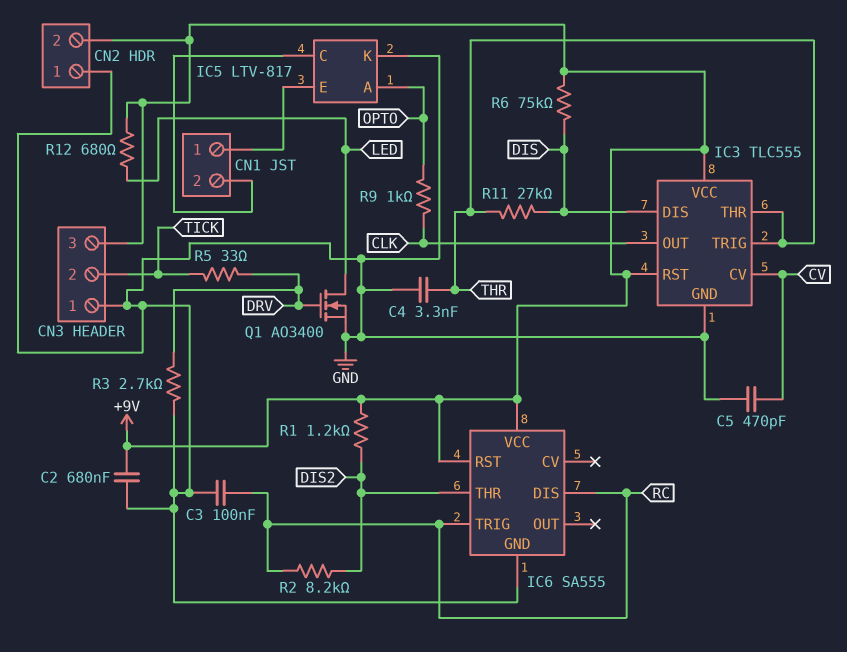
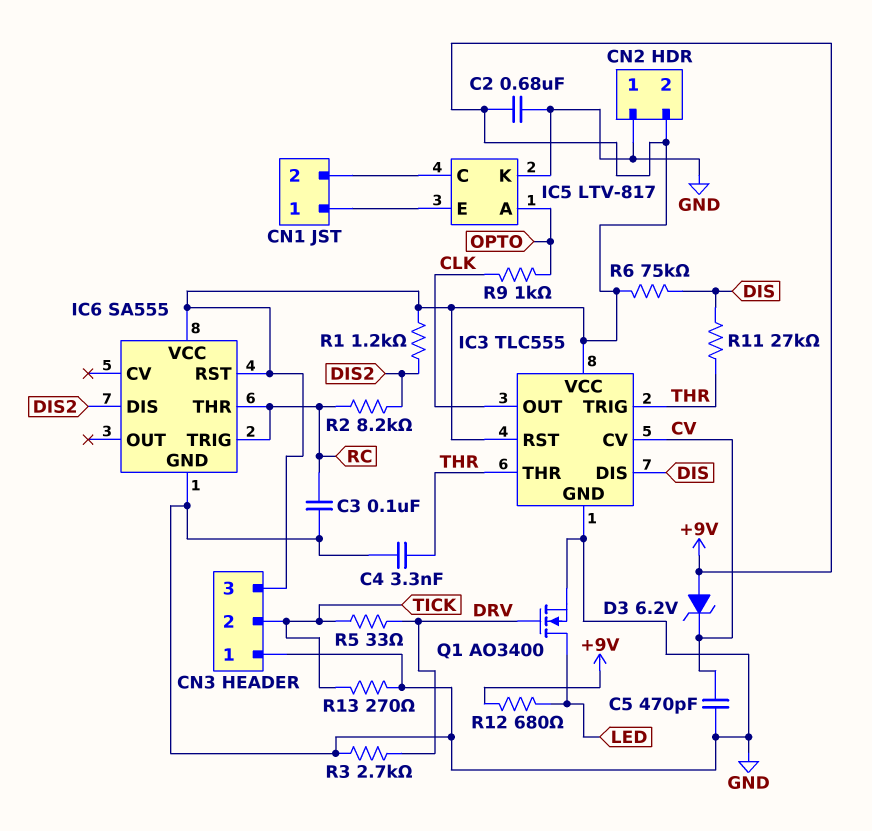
D3: none -> zener 6.2V (A +9V, K CV)
IC6 pin DIS: RC -> DIS2
IC6 pin THR: DIS2 -> RC
R13: none -> 270 (GND, TICK)

